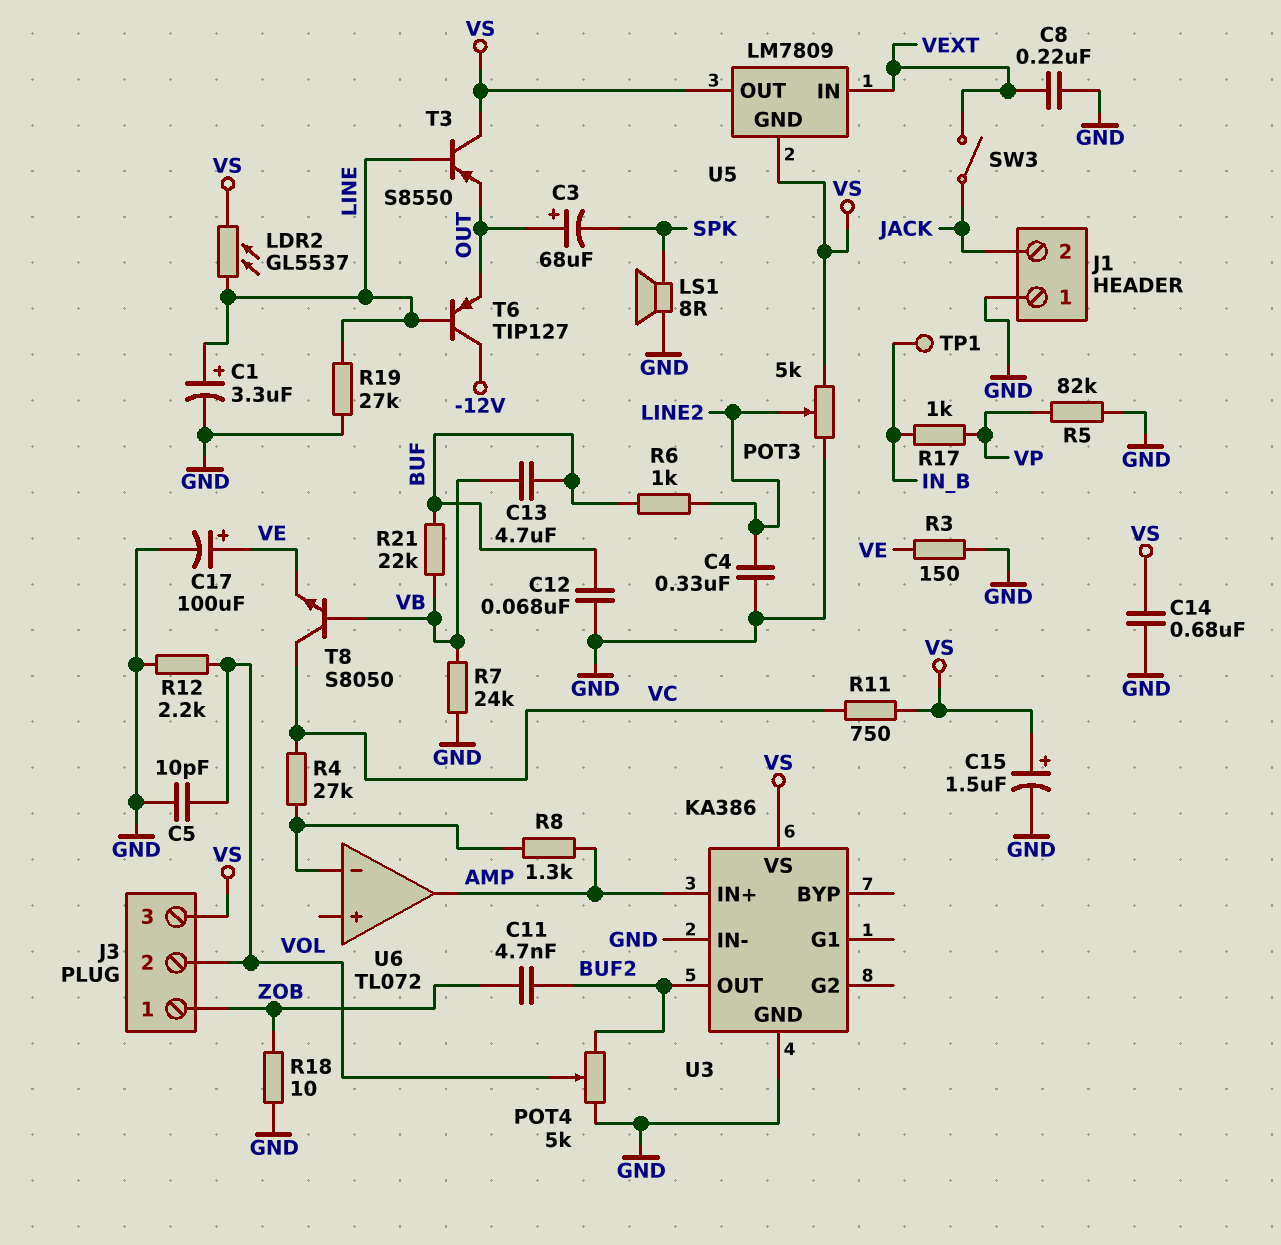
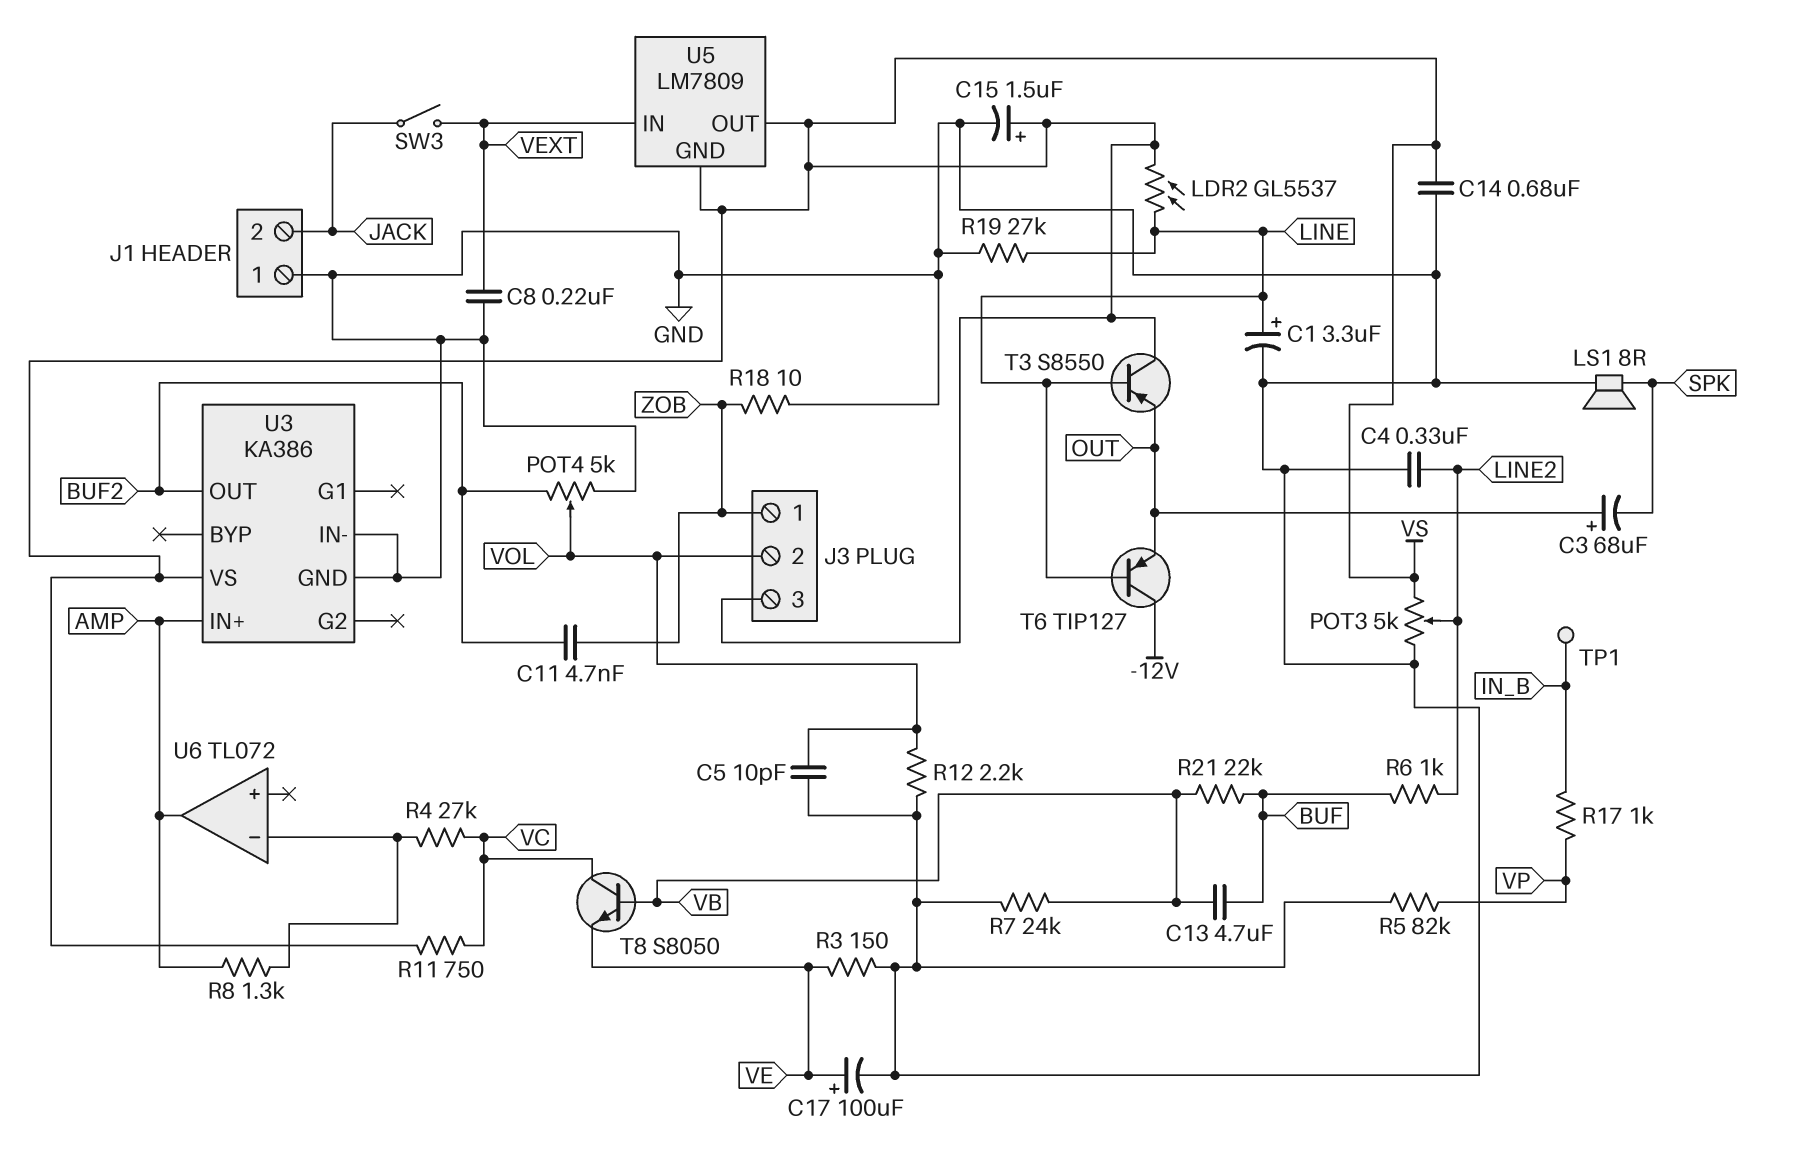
C12: 68nF (BUF, GND) -> none

